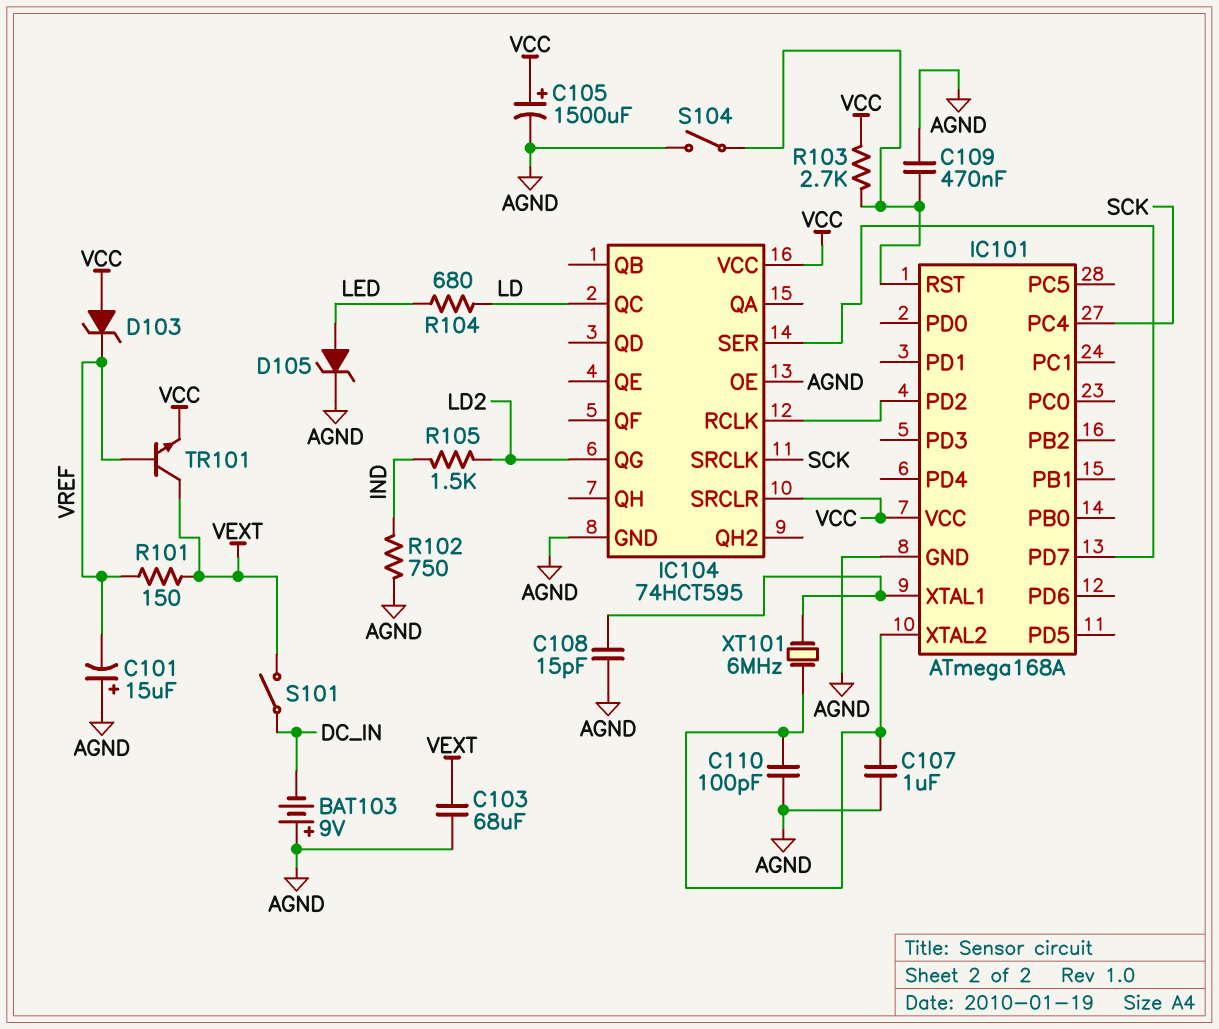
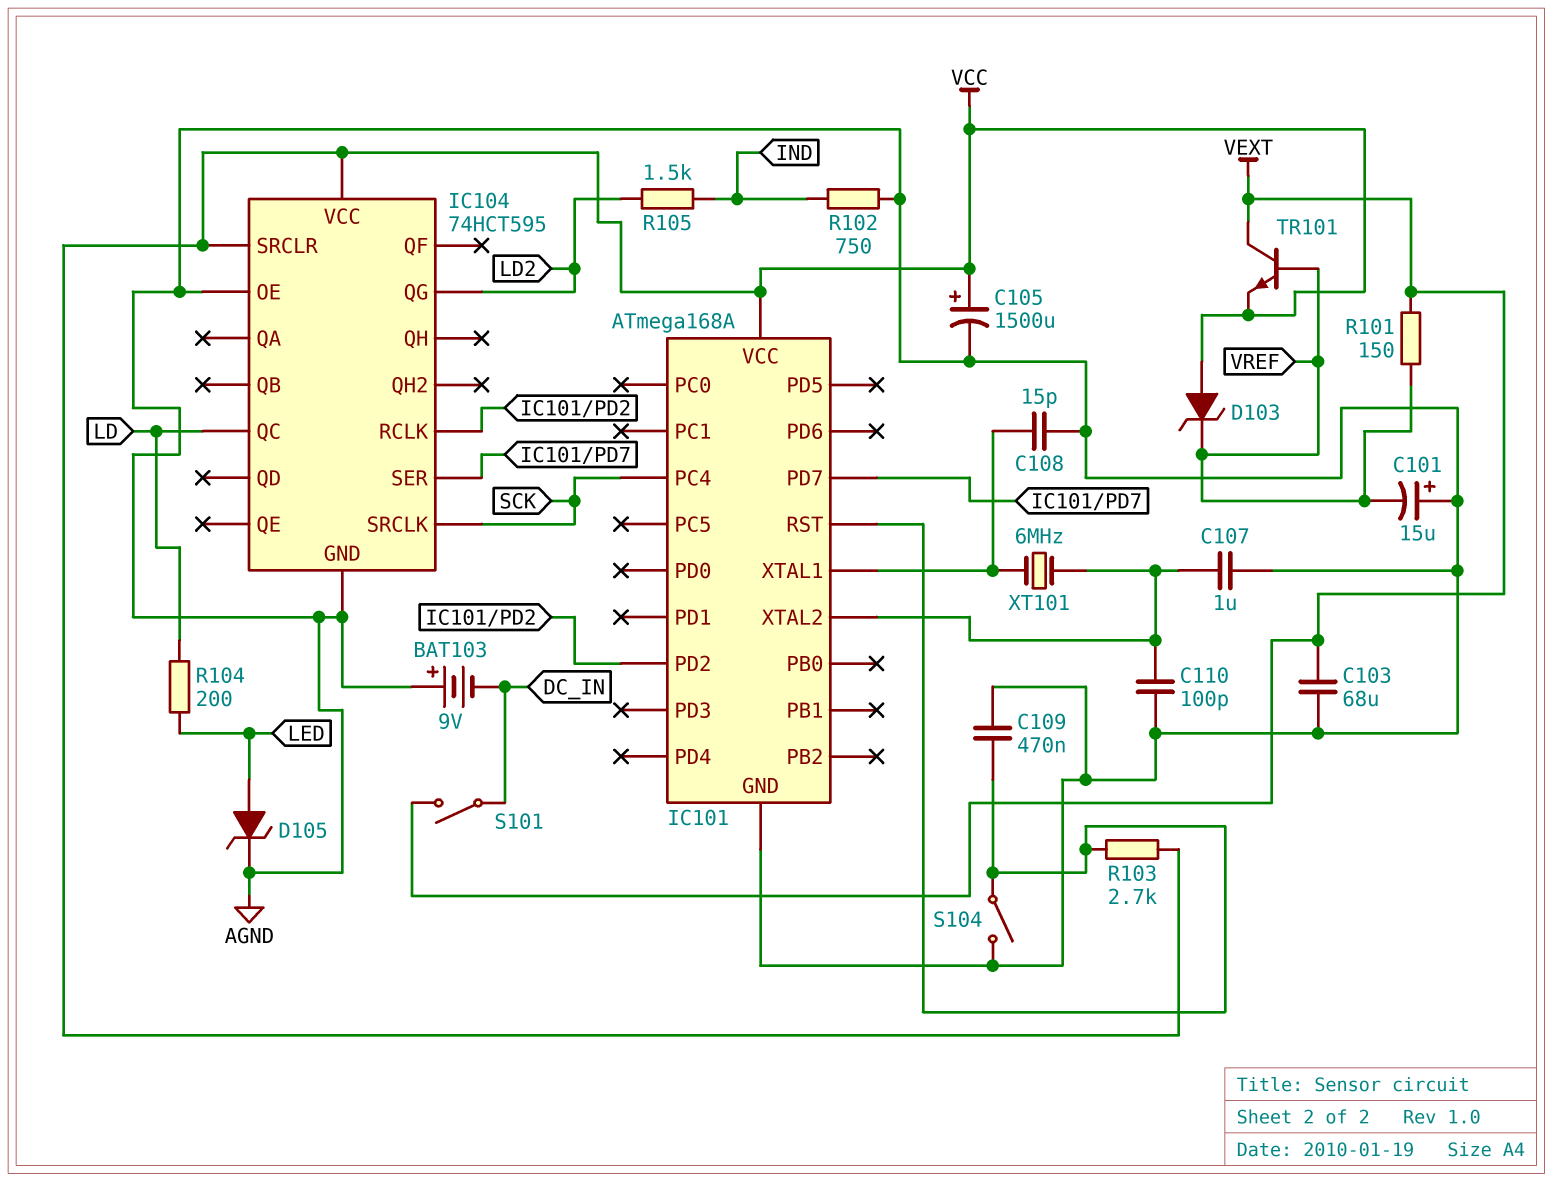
R104: 680 (LD, LED) -> 200 (LD, LED)

